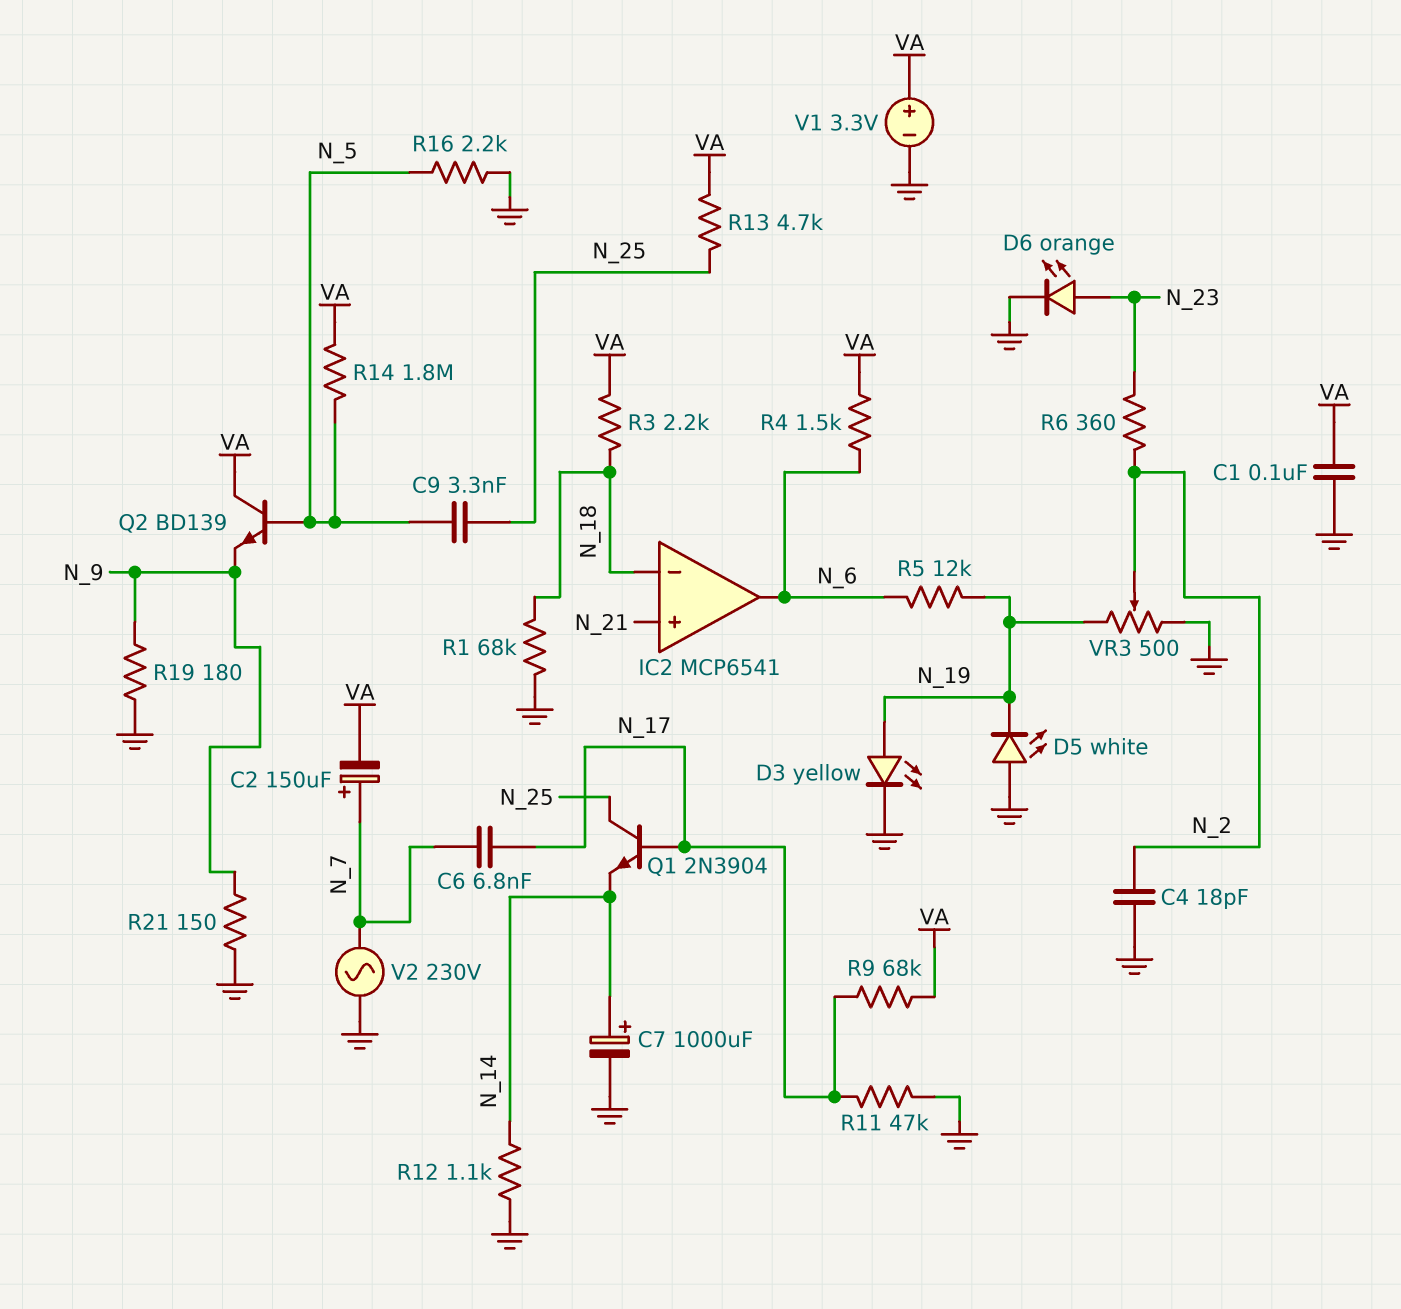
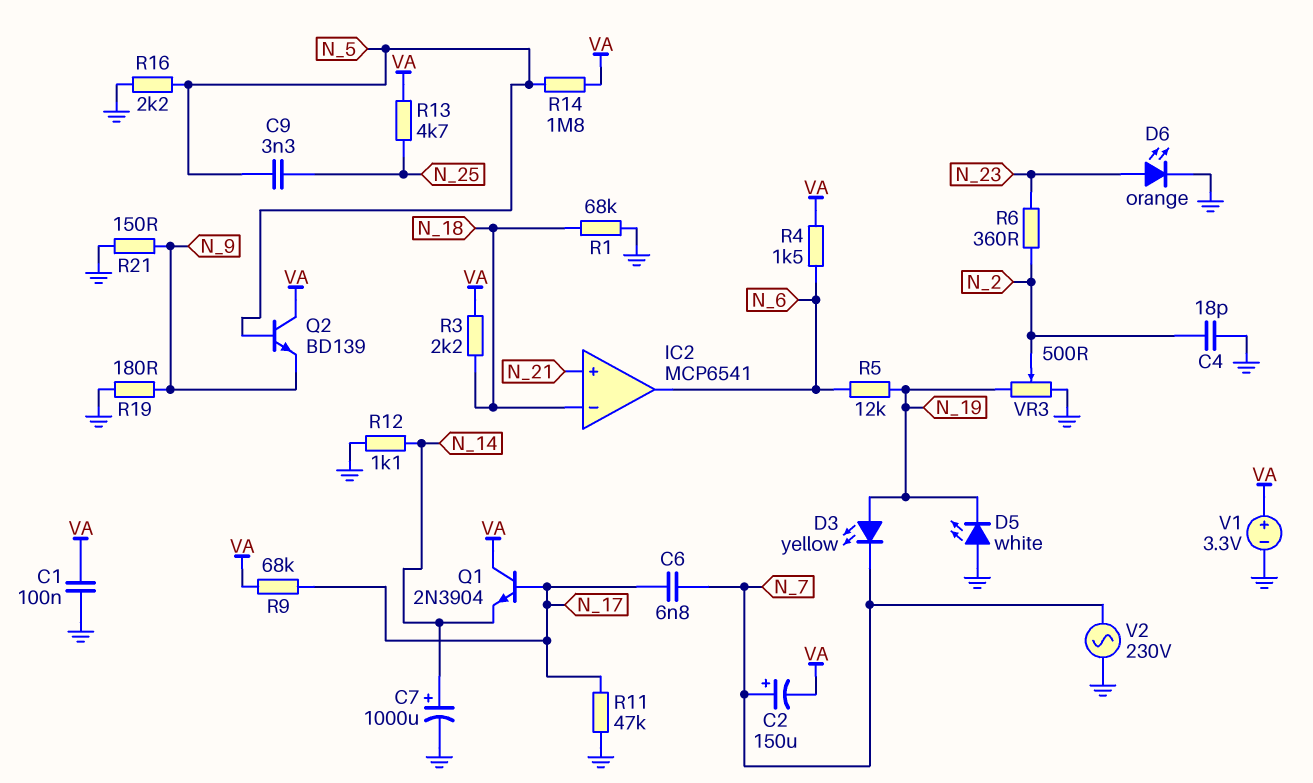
D3: LED yellow (A N_19, K GND) -> LED yellow (A N_19, K N_7)
Q1: NPN 2N3904 (B N_17, C N_25, E N_14) -> NPN 2N3904 (B N_17, C VA, E N_14)

